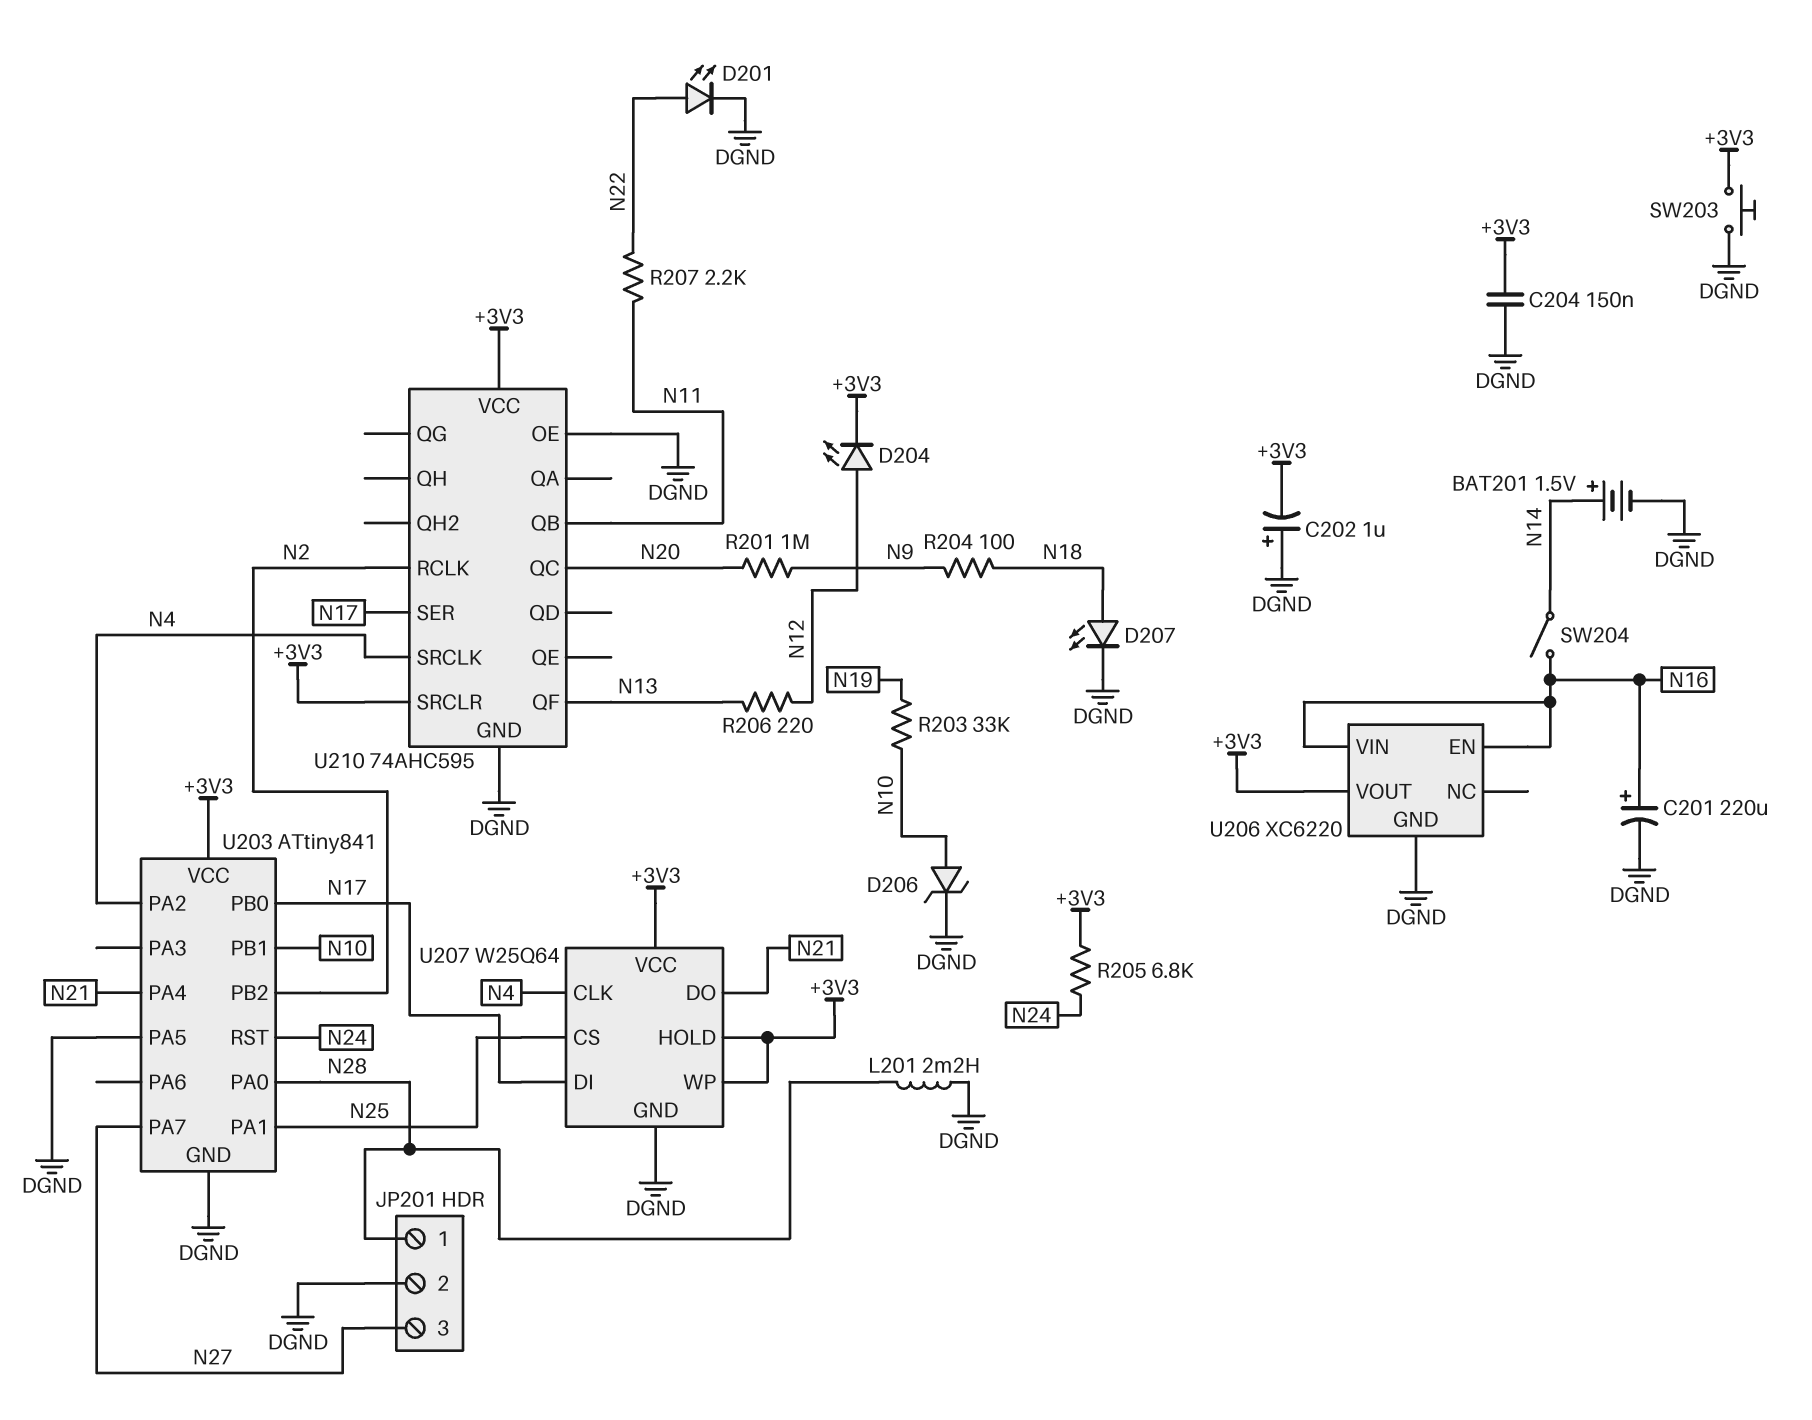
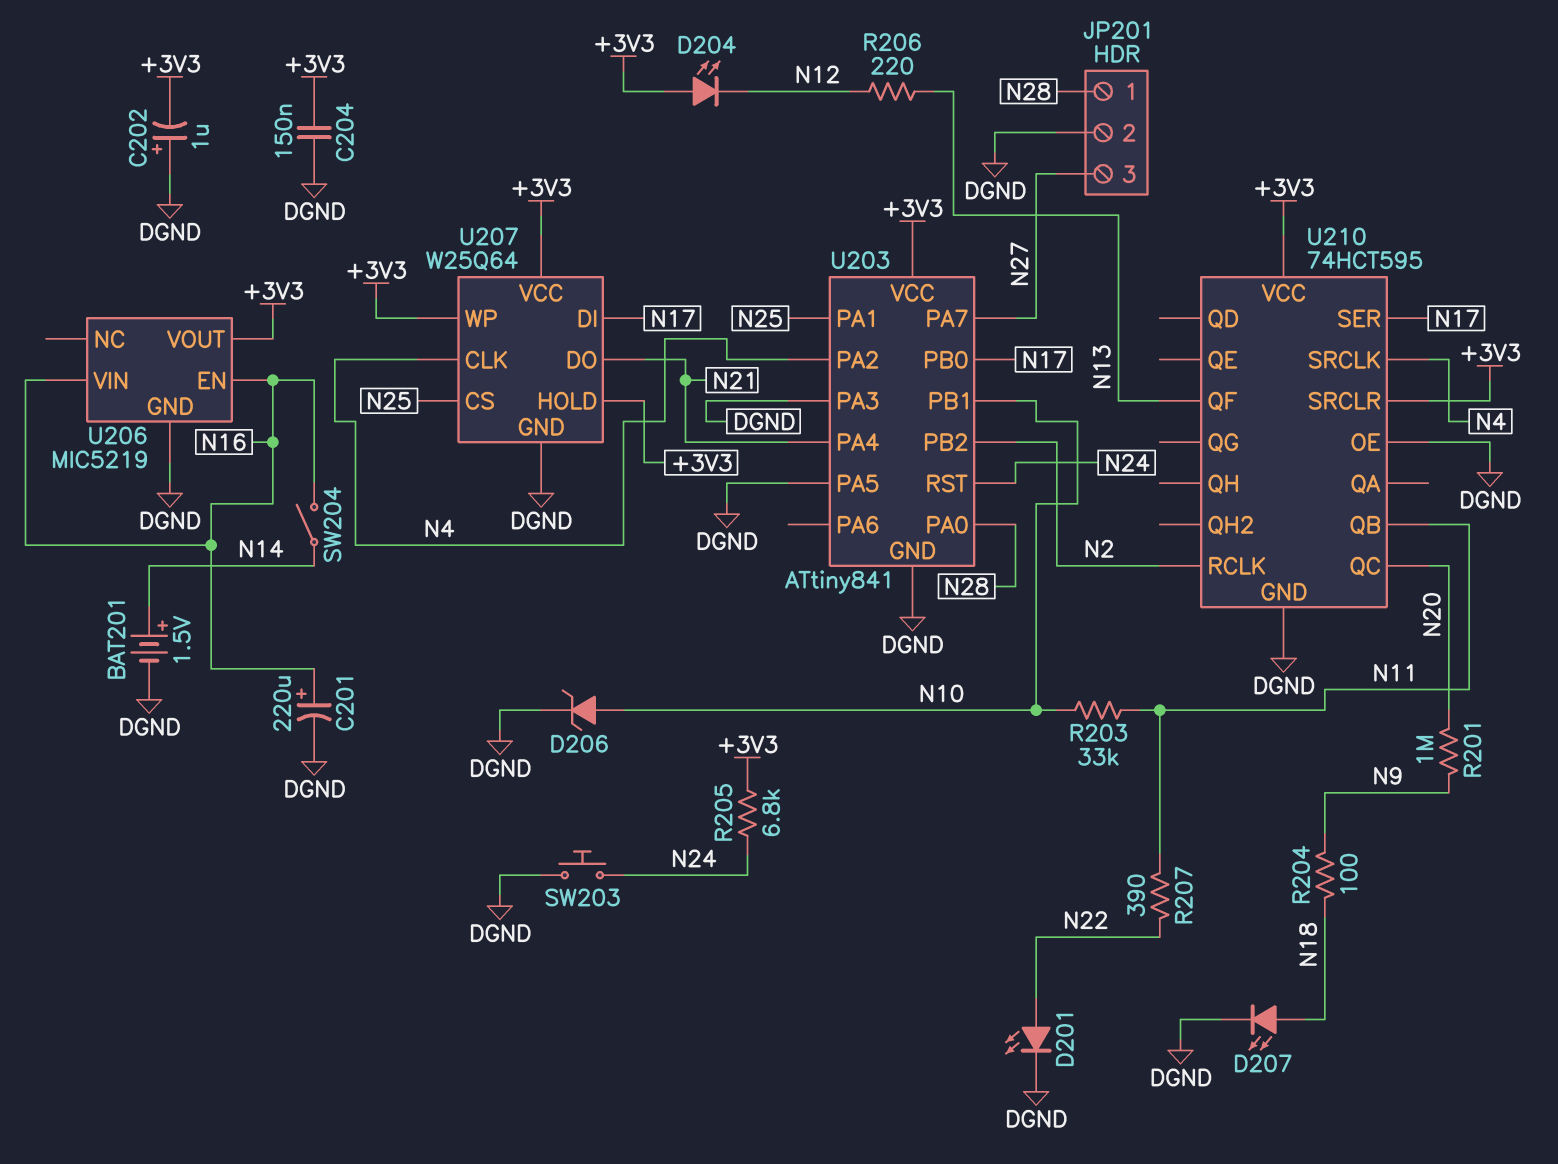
D204: LED (A N12, K +3V3) -> LED (A +3V3, K N12)
L201: 2.2mH (DGND, N28) -> none
R203: 33k (N10, N19) -> 33k (N10, N11)
R207: 2.2k (N11, N22) -> 390 (N11, N22)
SW203: button (+3V3, DGND) -> button (DGND, N24)
U203 pin PA3: none -> DGND
U206: XC6220 -> MIC5219
U210: 74AHC595 -> 74HCT595

